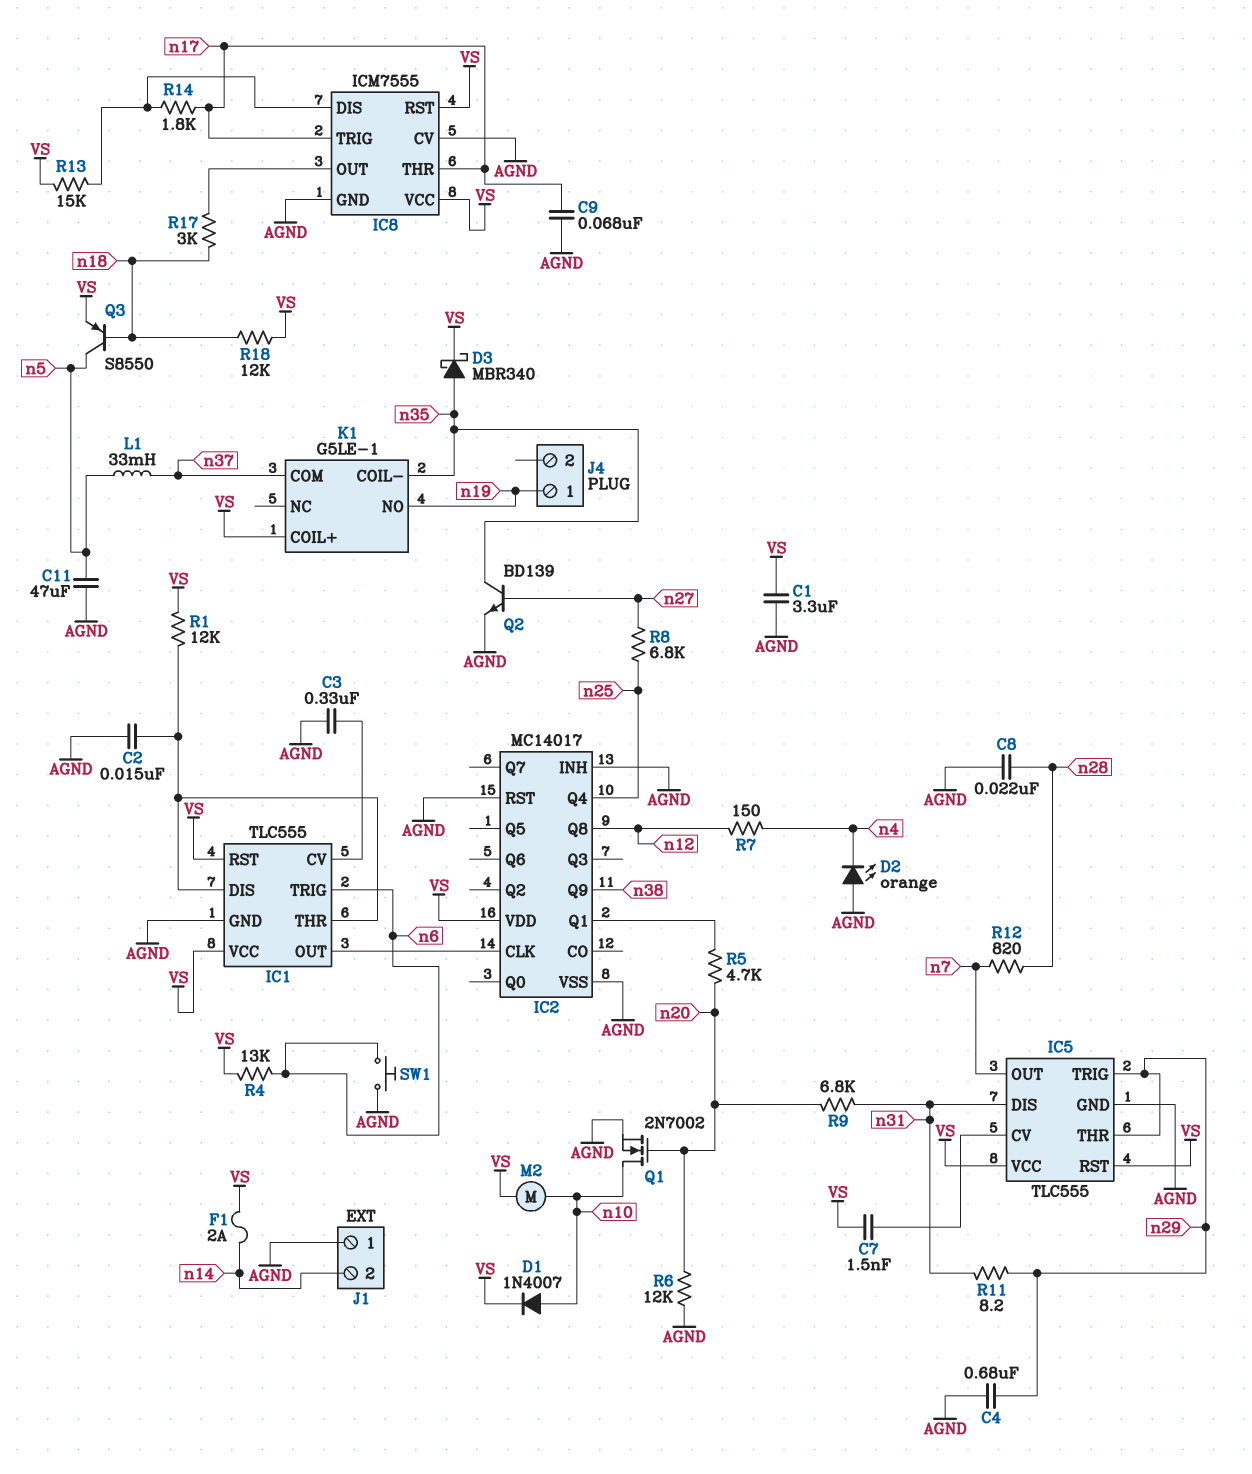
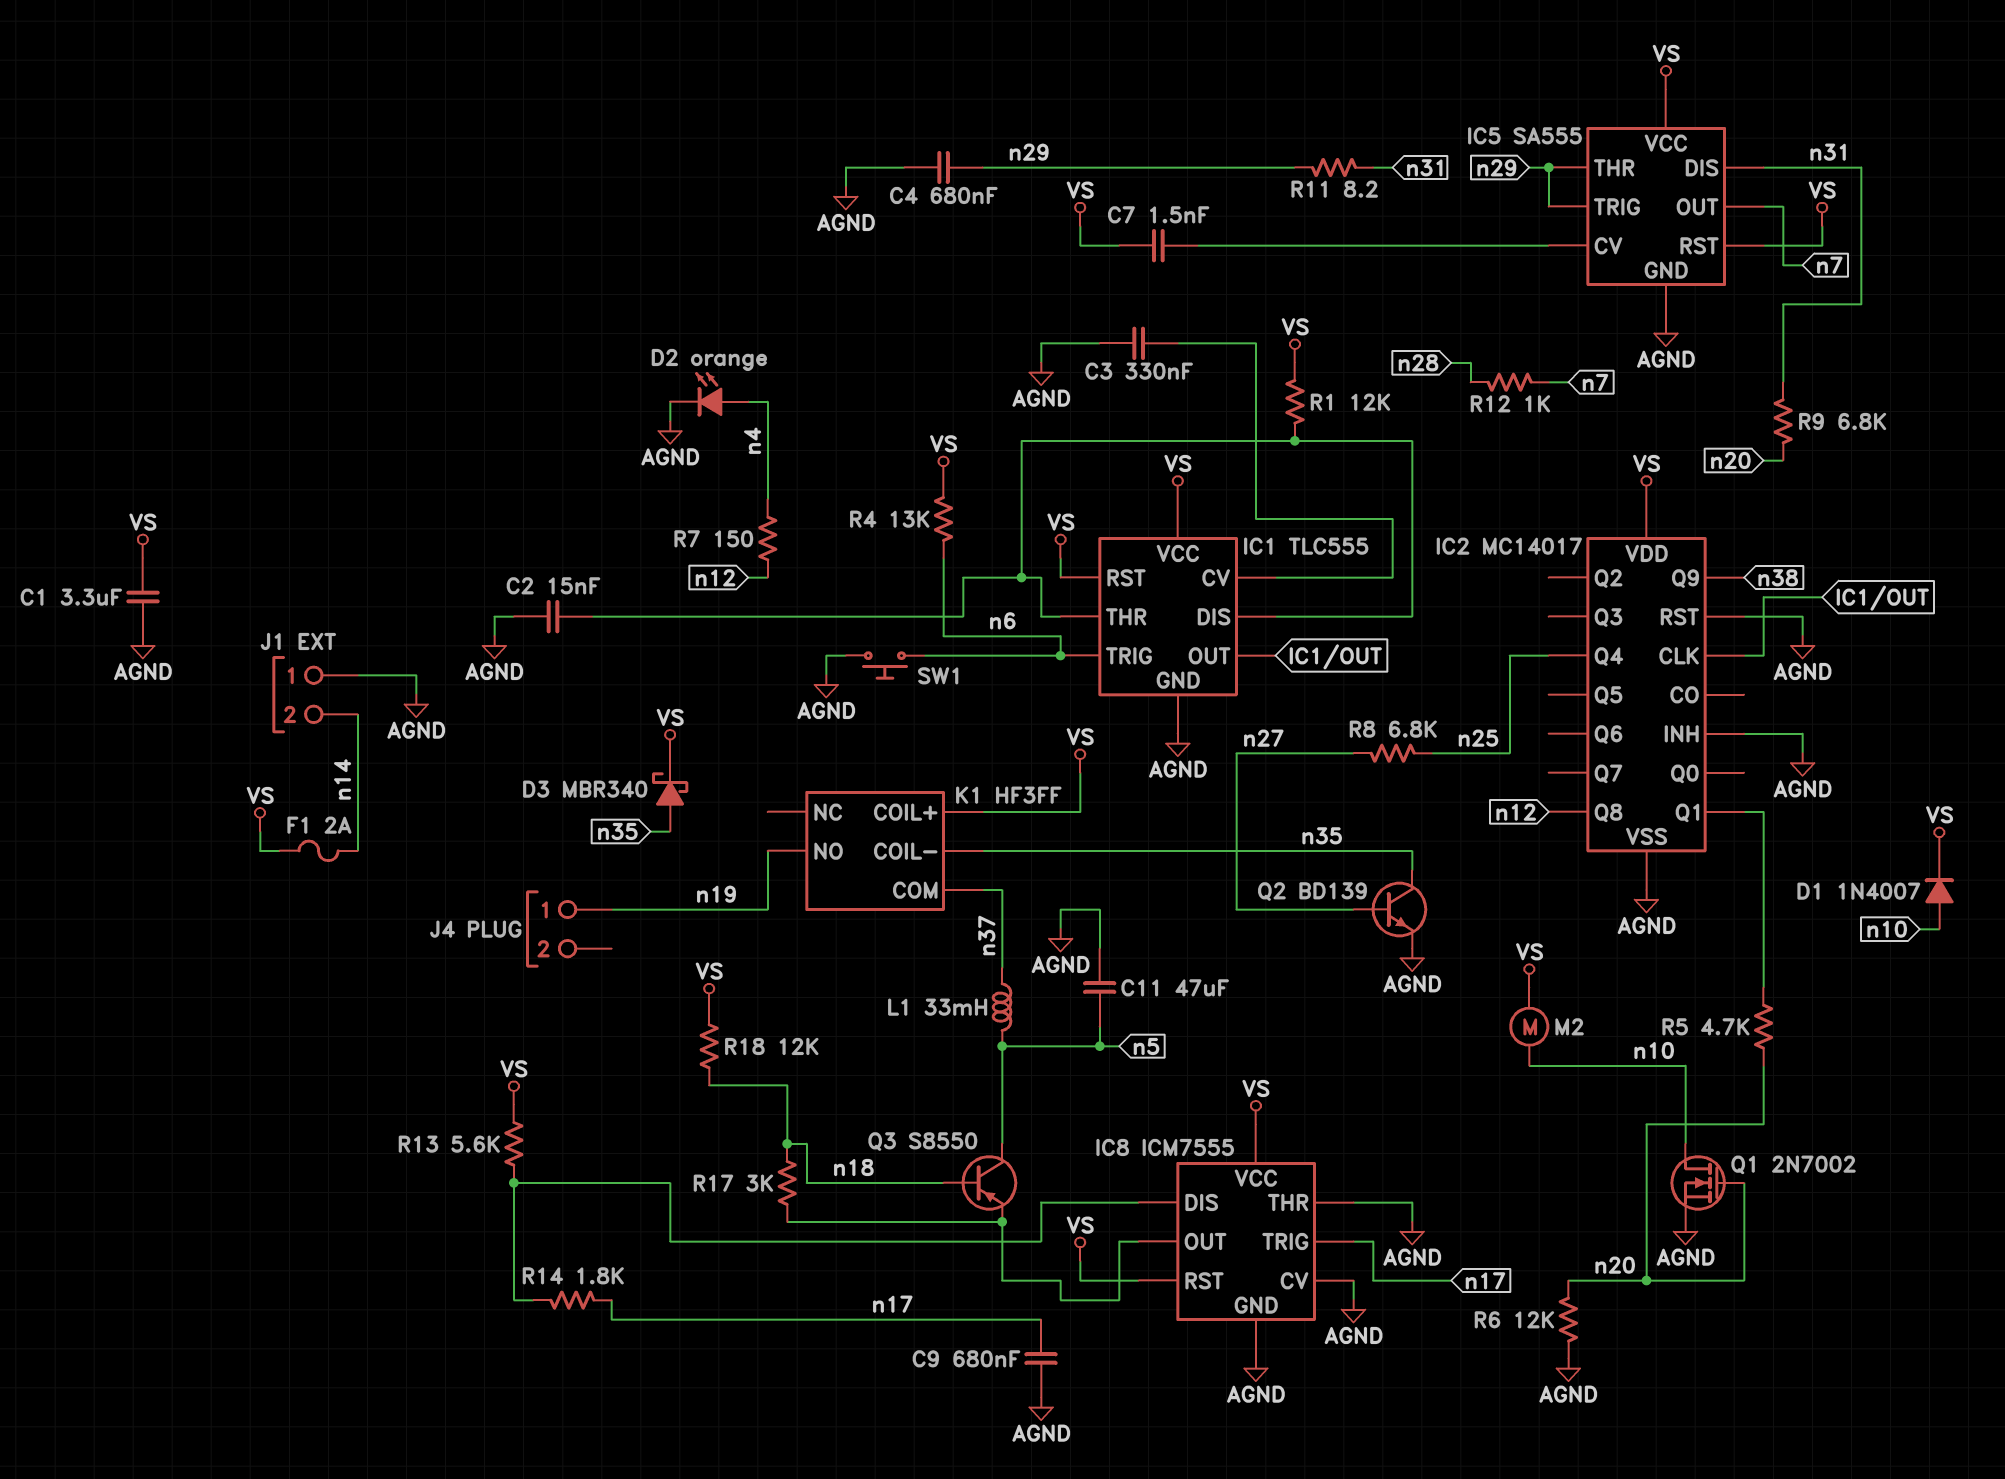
C8: 22nF (AGND, n28) -> none
C9: 68nF (AGND, n17) -> 680nF (AGND, n17)
D2: LED orange (A AGND, K n4) -> LED orange (A n4, K AGND)
IC5: TLC555 -> SA555
IC8 pin THR: n17 -> AGND
K1: G5LE-1 -> HF3FF
Q3: PNP S8550 (B n18, C n5, E VS) -> PNP S8550 (B n18, C n5, E IC8/OUT)
R12: 820 (n7, n28) -> 1k (n7, n28)
R13: 15k (IC8/DIS, VS) -> 5.6k (IC8/DIS, VS)

